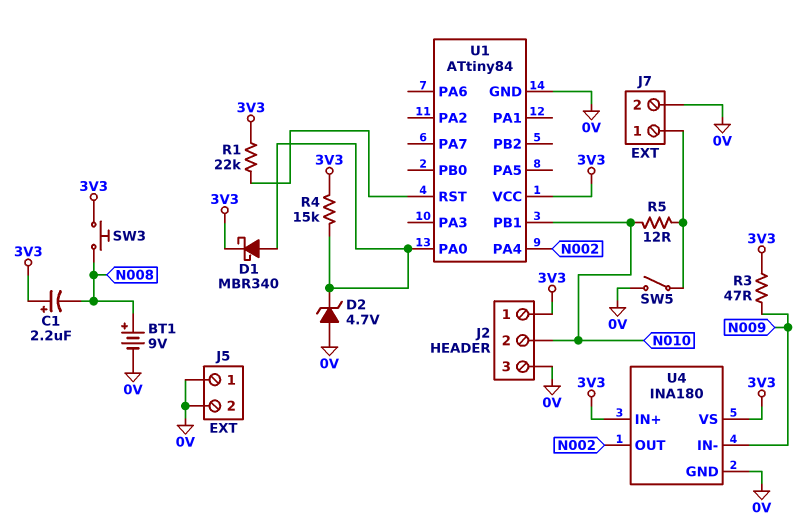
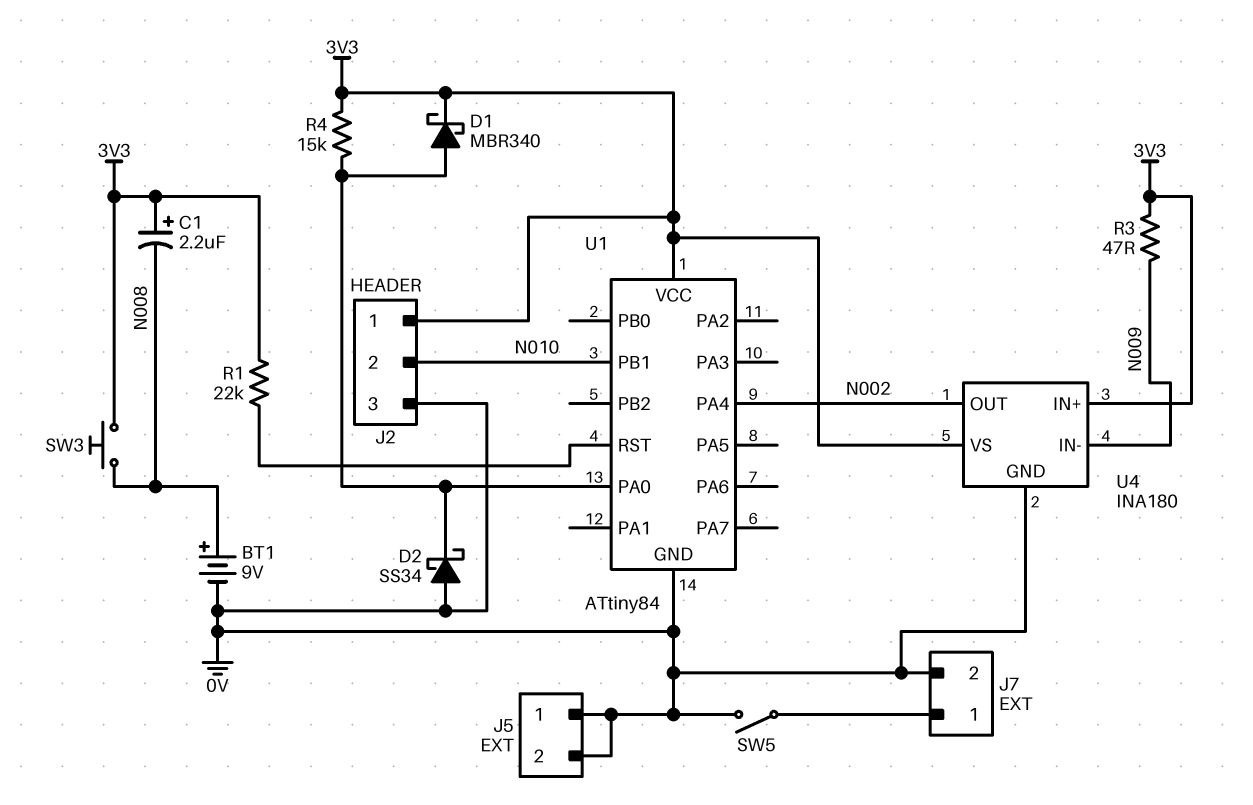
D2: zener 4.7V (A 0V, K U1/PA0) -> schottky SS34 (A 0V, K U1/PA0)
R5: 12 (J7/1, N010) -> none

